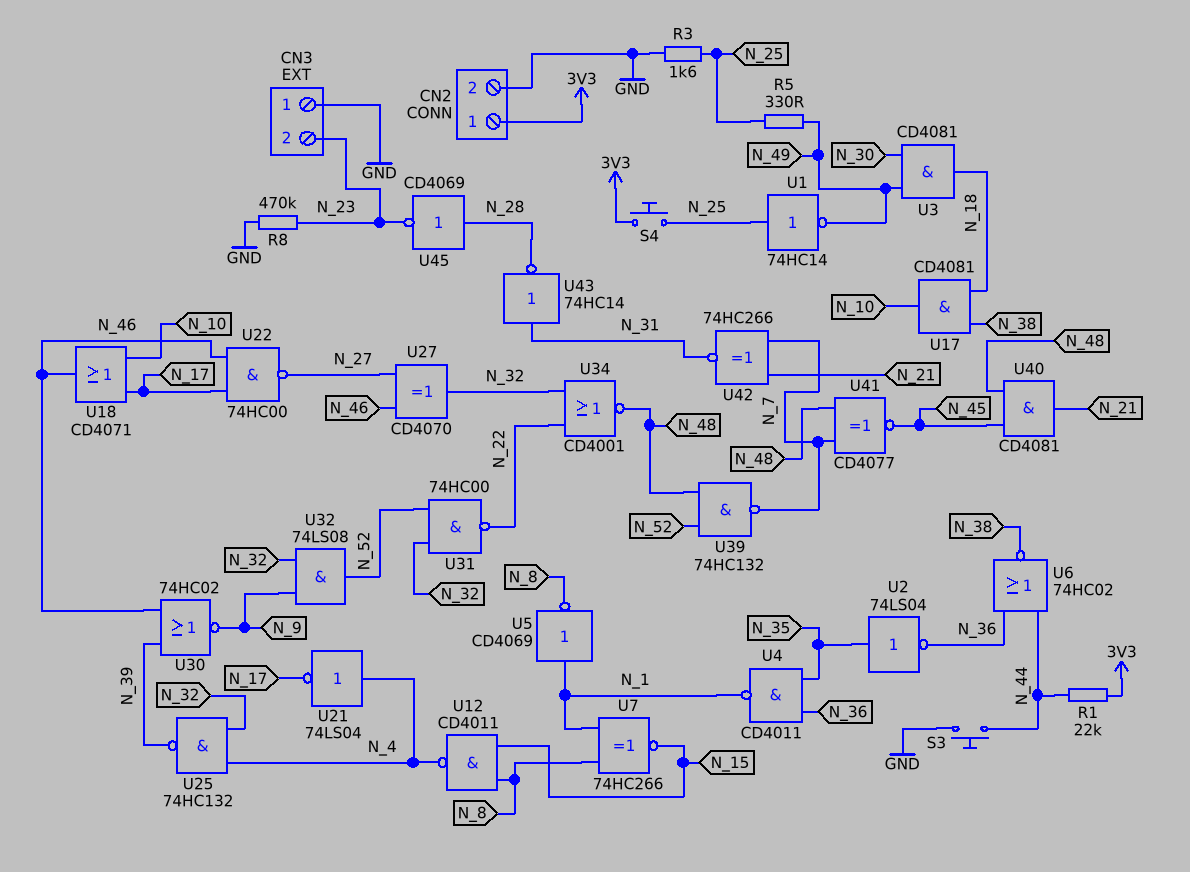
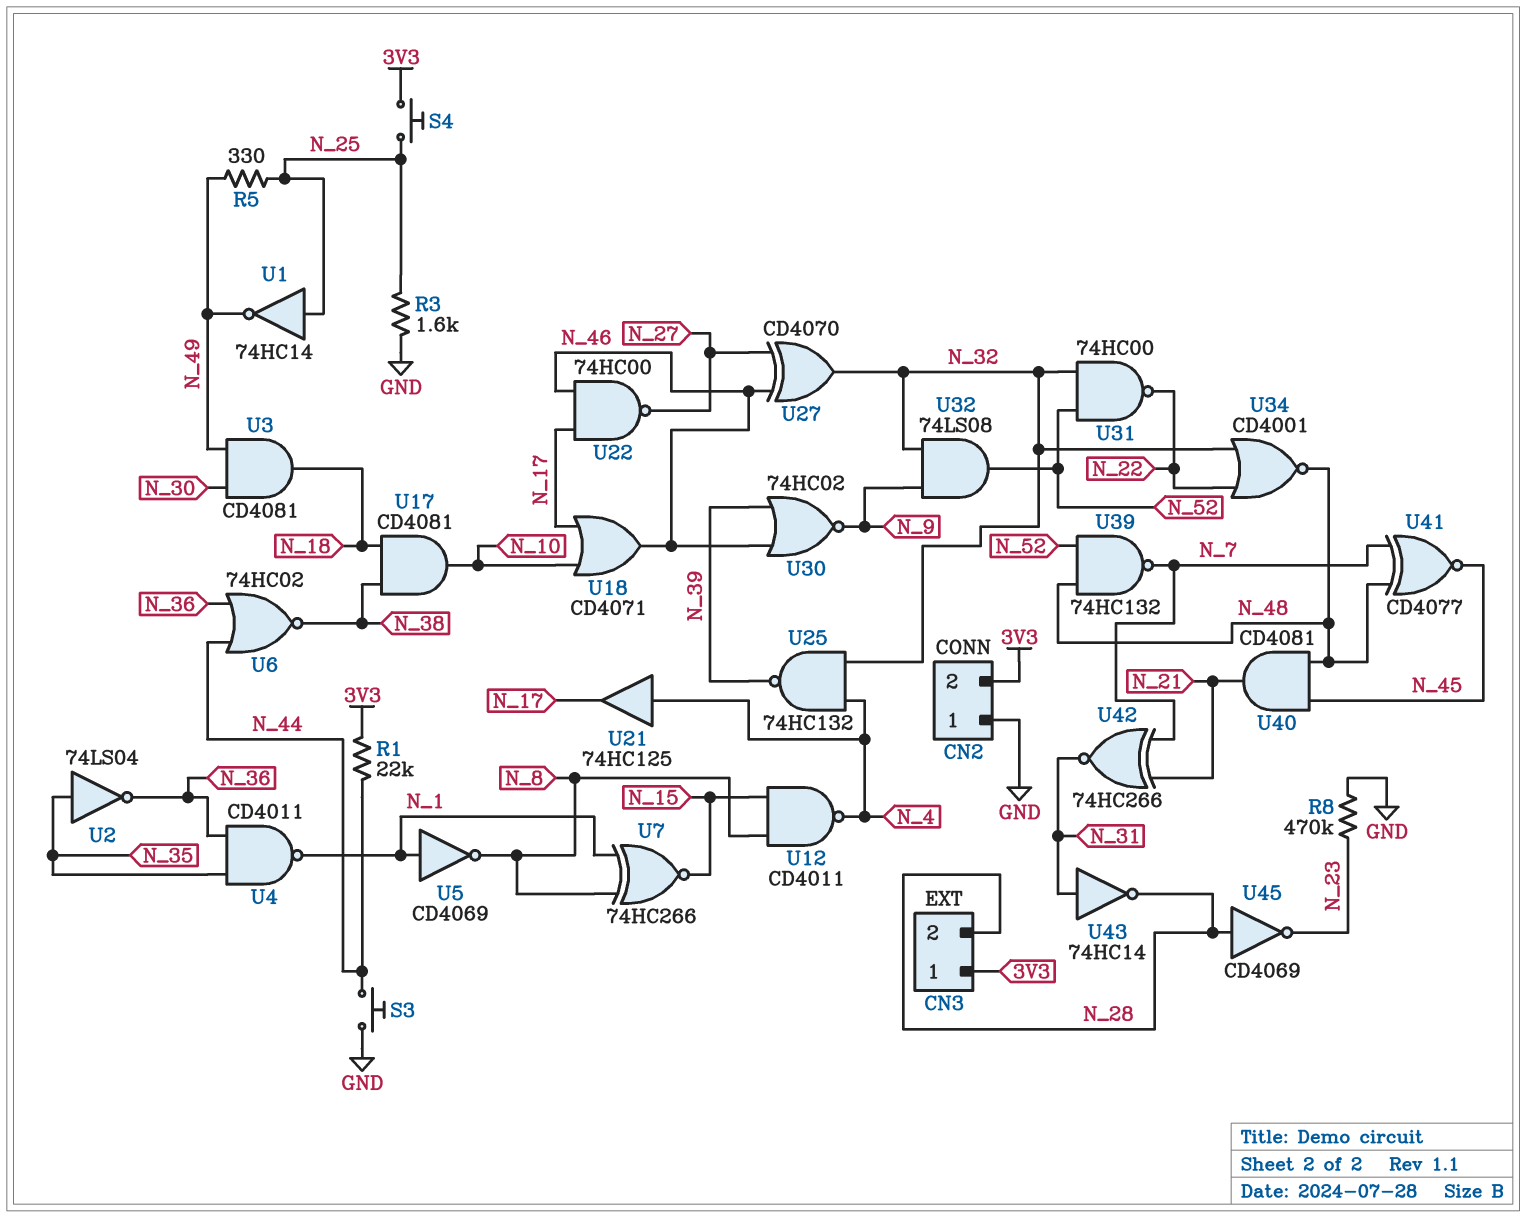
CN2 pin 1: 3V3 -> GND
CN2 pin 2: GND -> 3V3
CN3 pin 1: GND -> 3V3
CN3 pin 2: N_23 -> N_28
U21: NOT 74LS04 (in N_4, out N_17) -> buffer 74HC125 (in N_4, out N_17)

